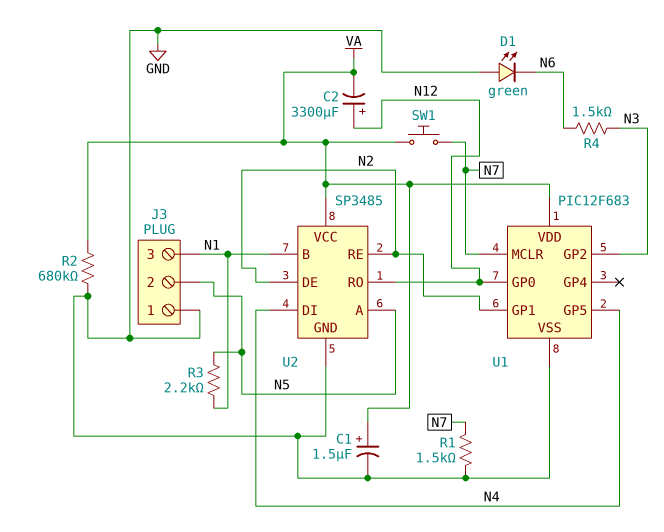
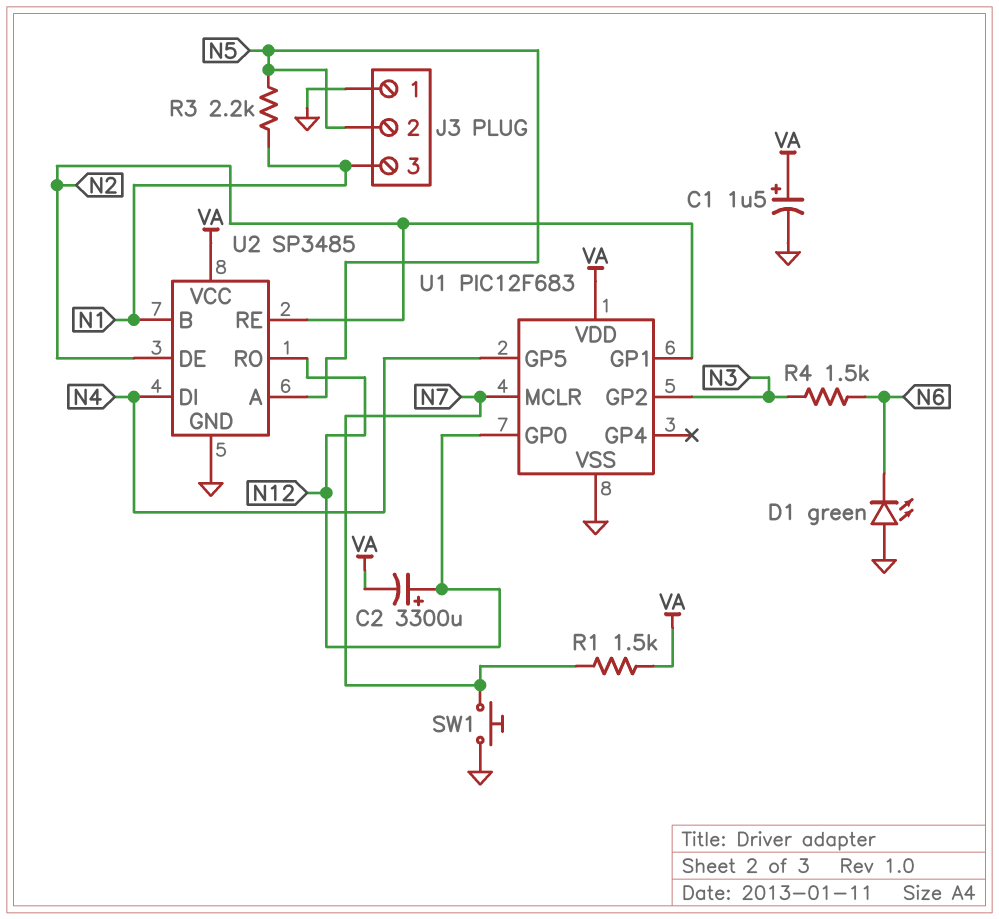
R1: 1.5k (GND, N7) -> 1.5k (N7, VA)
R2: 680k (GND, VA) -> none
SW1: button (N7, VA) -> button (GND, N7)

